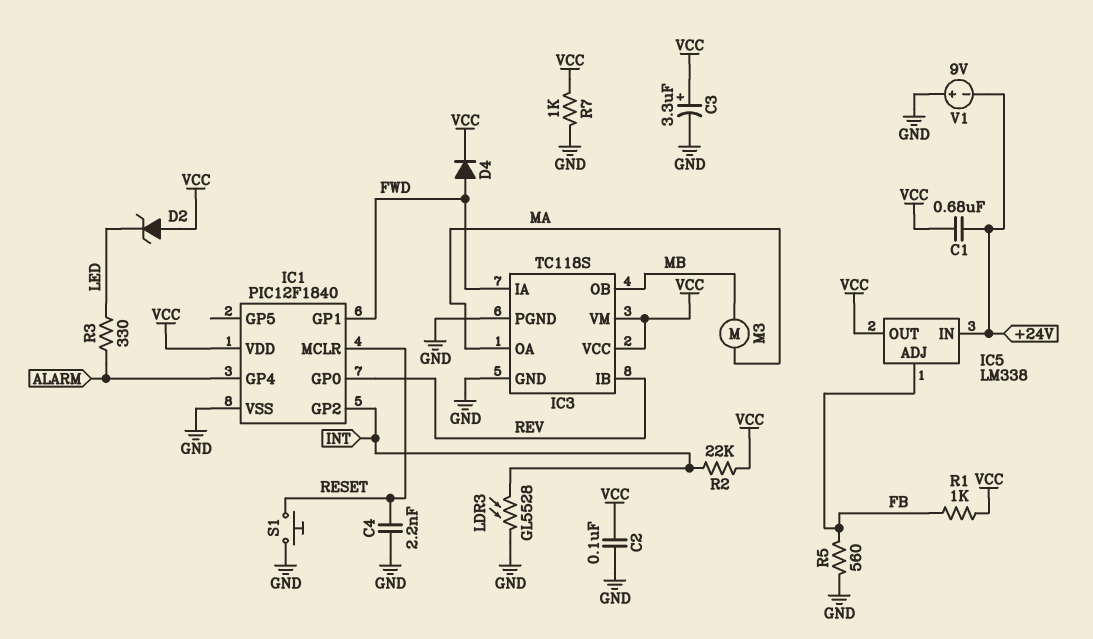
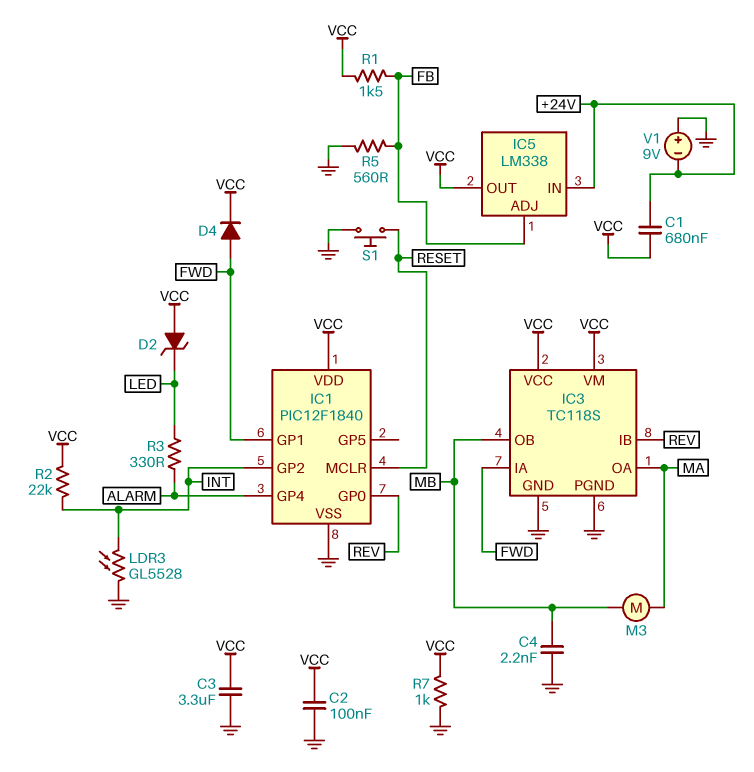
C3: 3.3uF (plus VCC, minus GND) -> 3.3uF (GND, VCC)
C4: 2.2nF (GND, RESET) -> 2.2nF (GND, MB)
R1: 1k (FB, VCC) -> 1.5k (FB, VCC)

